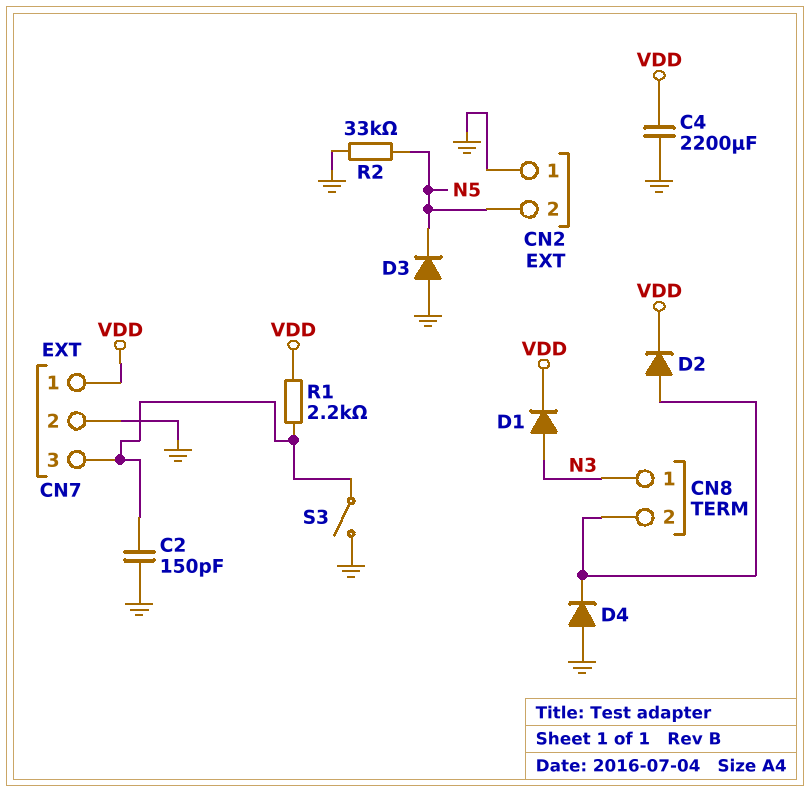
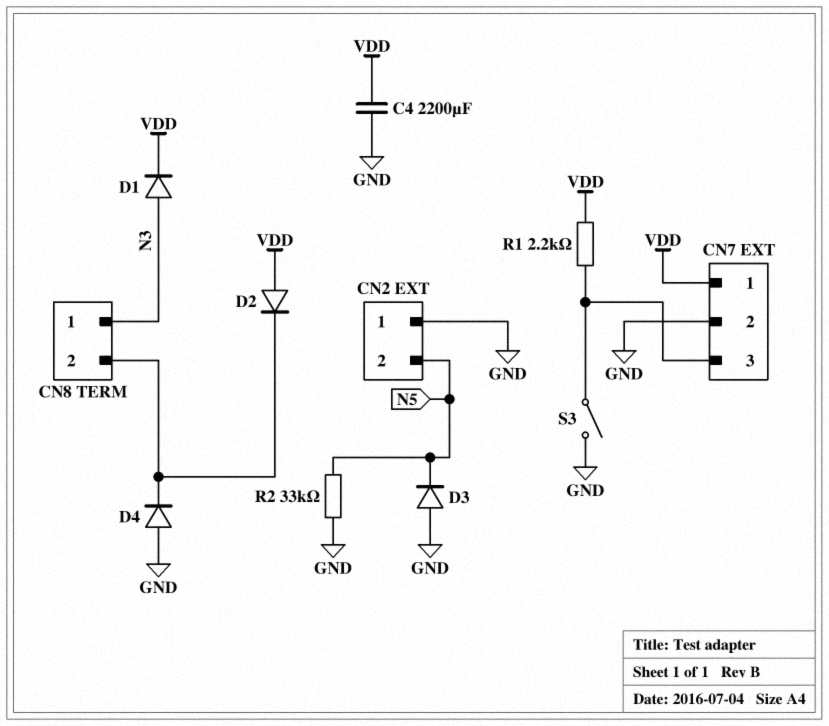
C2: 150pF (CN7/3, GND) -> none
D2: diode (A CN8/2, K VDD) -> diode (A VDD, K CN8/2)

